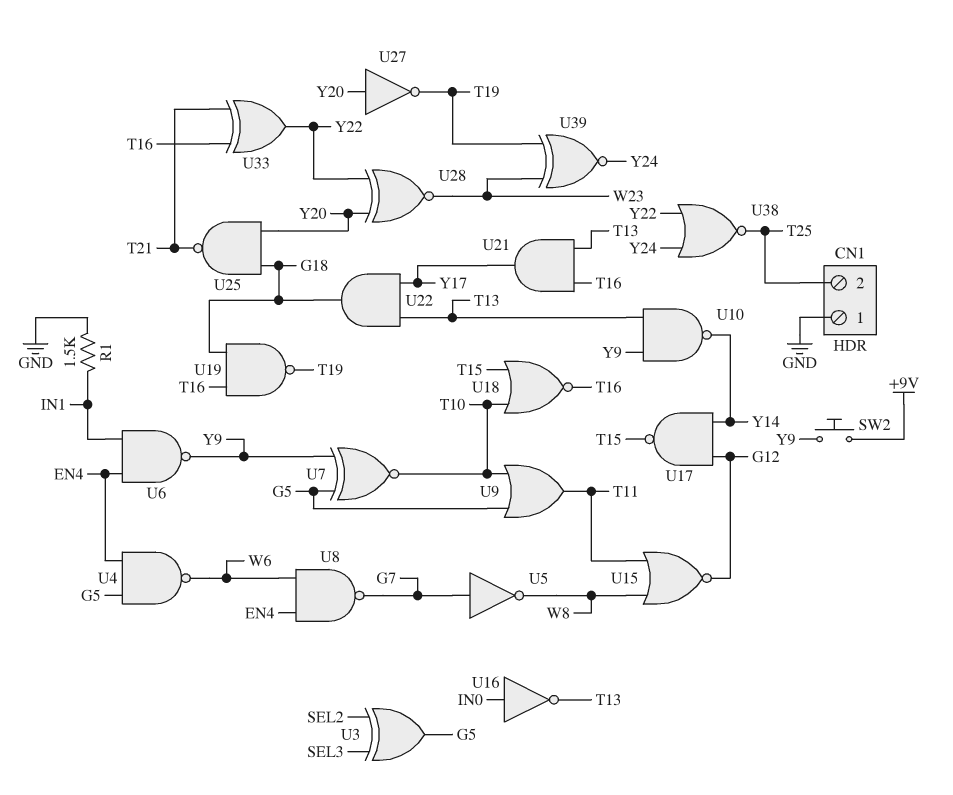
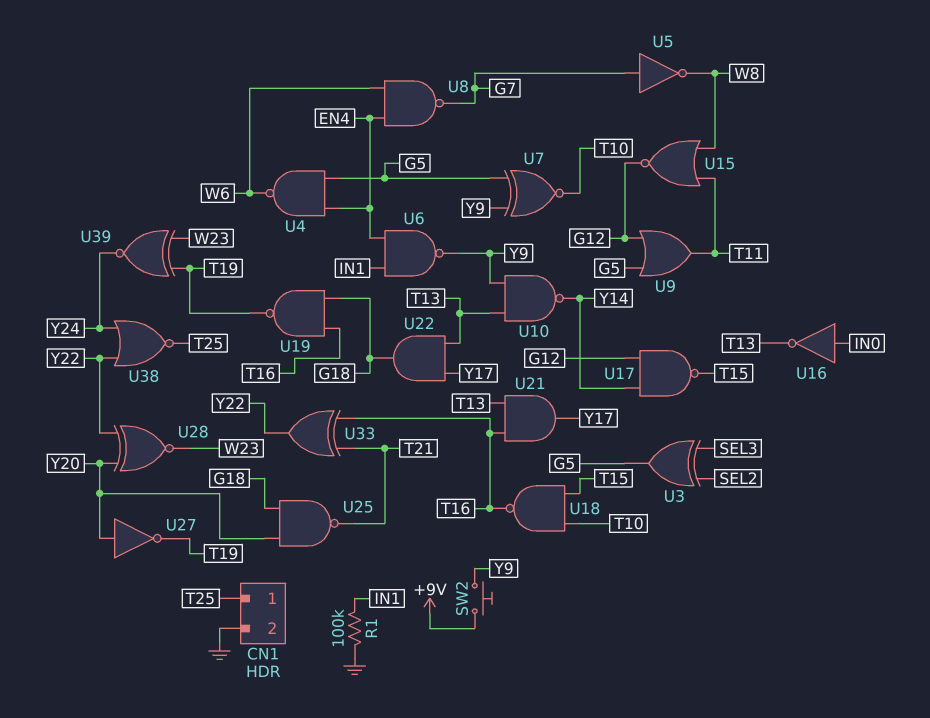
CN1 pin 1: GND -> T25
CN1 pin 2: T25 -> GND
R1: 1.5k (GND, IN1) -> 100k (GND, IN1)
U9: OR (in G5, in T10, out T11) -> OR (in G5, in G12, out T11)
U18: NOR (in T10, in T15, out T16) -> NAND (in T10, in T15, out T16)

